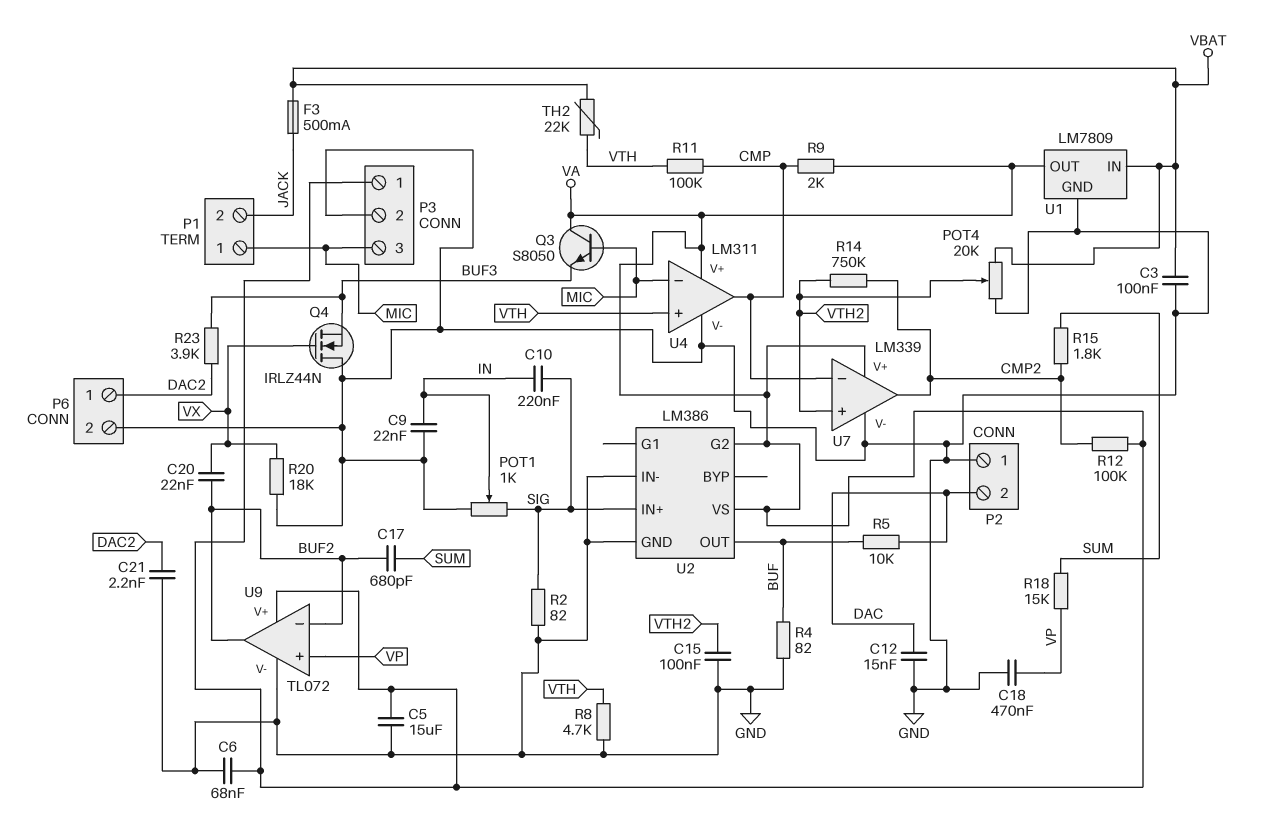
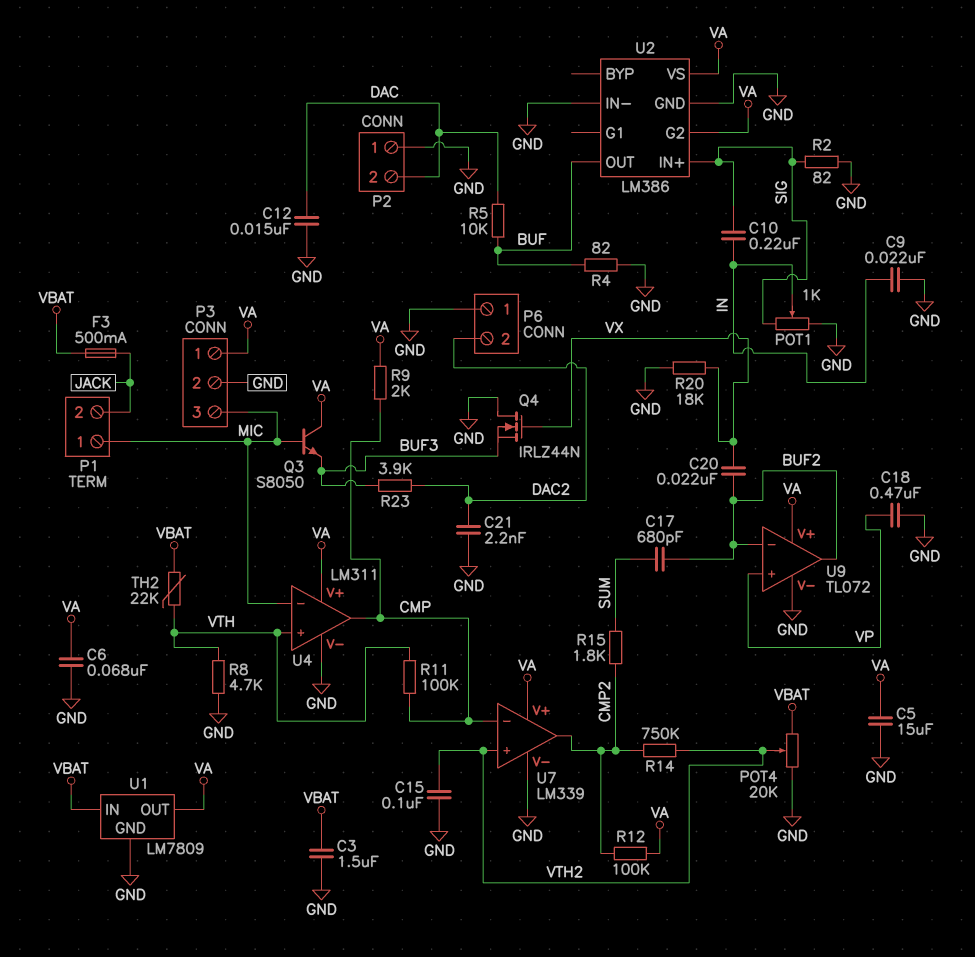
C3: 100nF (GND, VBAT) -> 1.5uF (GND, VBAT)
P6 pin 1: DAC2 -> GND
P6 pin 2: GND -> DAC2
R18: 15k (SUM, VP) -> none

